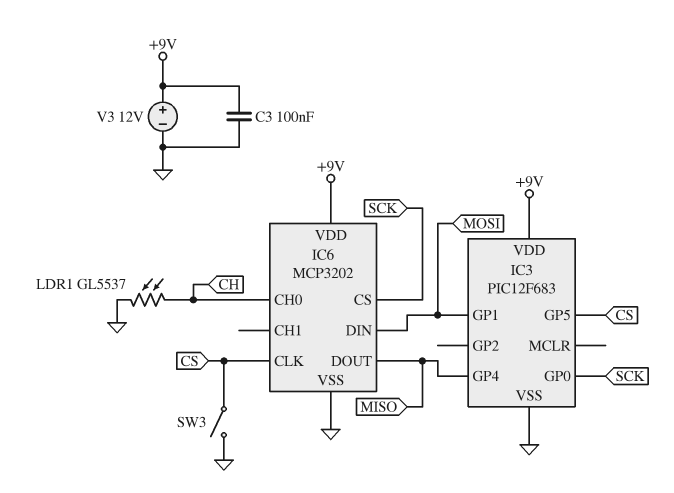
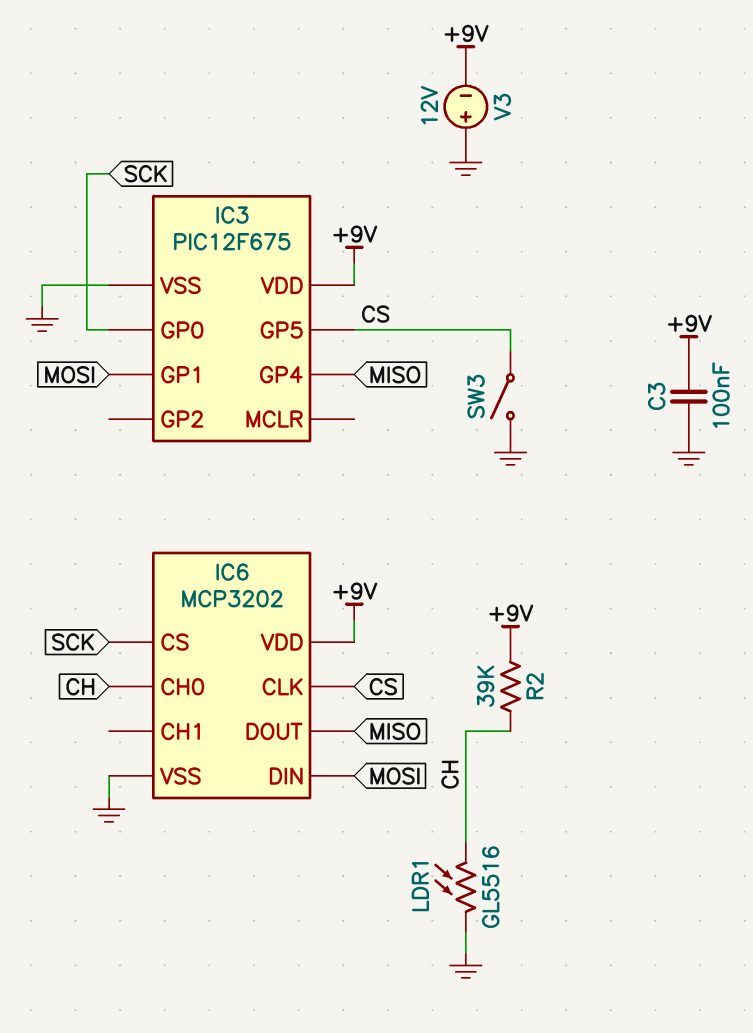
IC3: PIC12F683 -> PIC12F675
LDR1: GL5537 (CH, GND) -> GL5516 (CH, GND)
R2: none -> 39k (+9V, CH)
V3: 12V (plus +9V, minus GND) -> 12V (plus GND, minus +9V)

